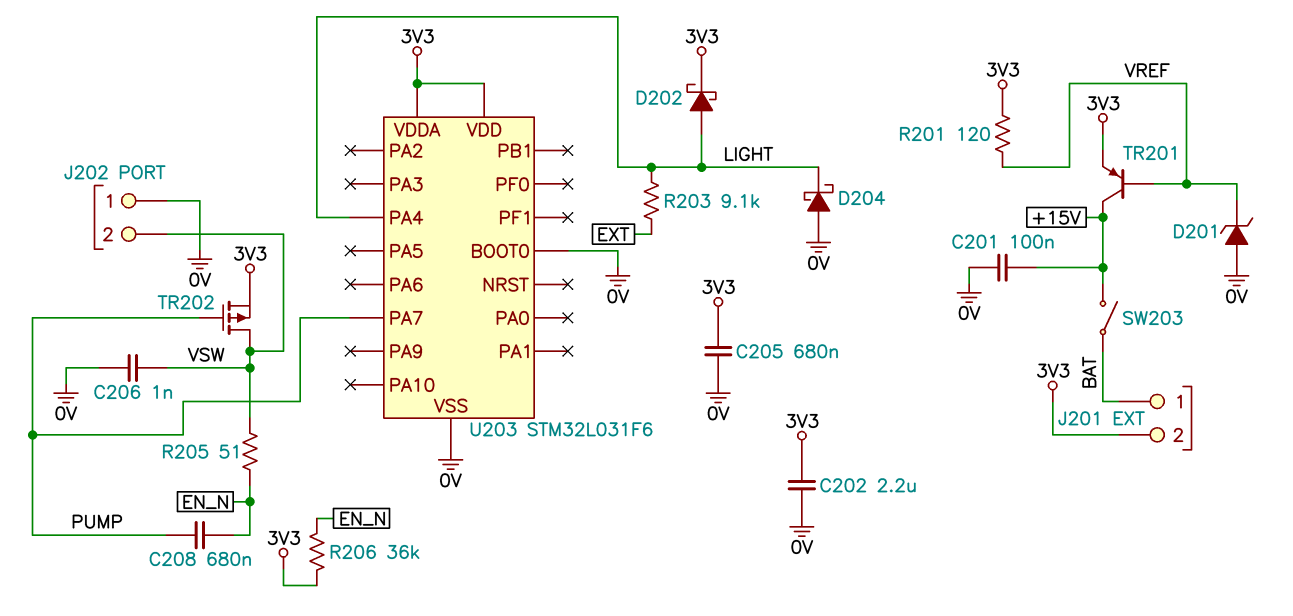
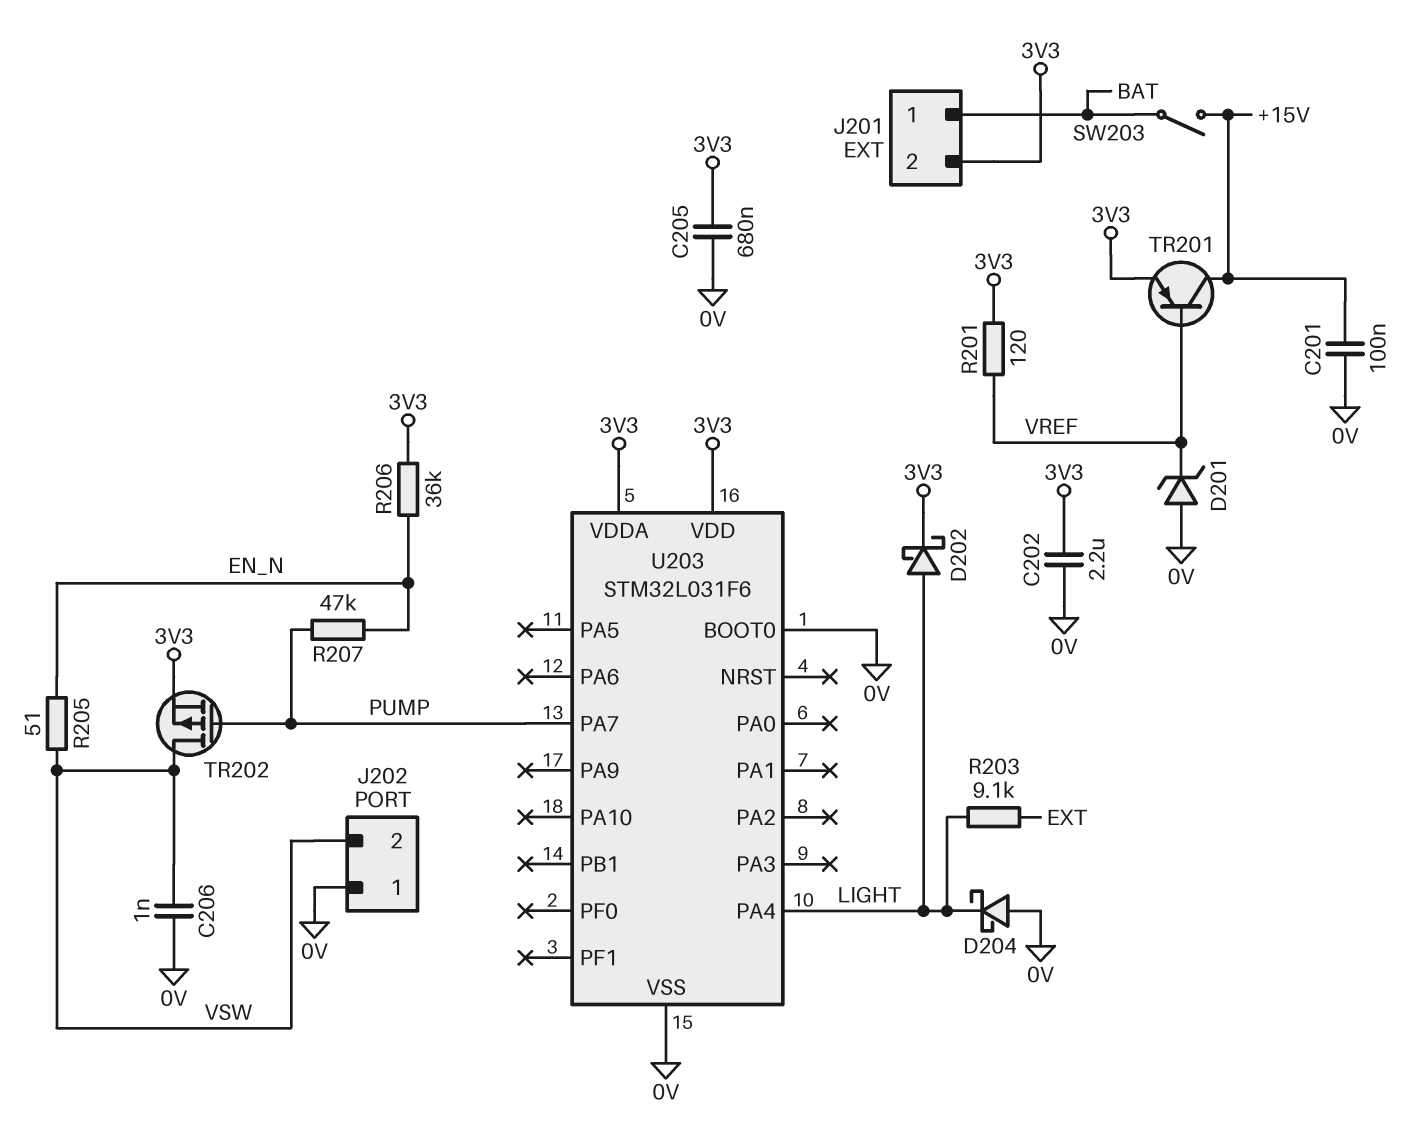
C208: 680nF (EN_N, PUMP) -> none
R207: none -> 47k (EN_N, PUMP)

